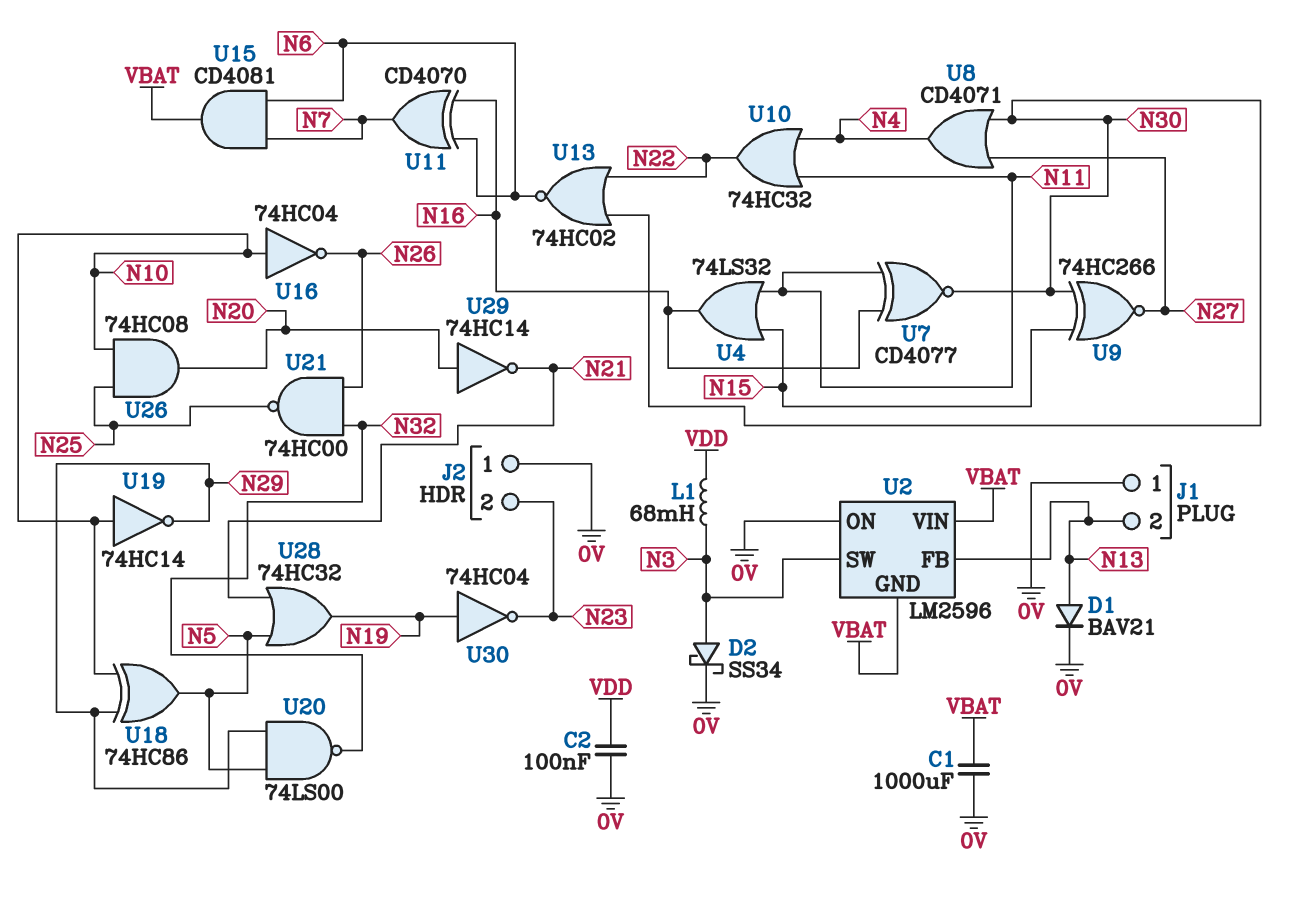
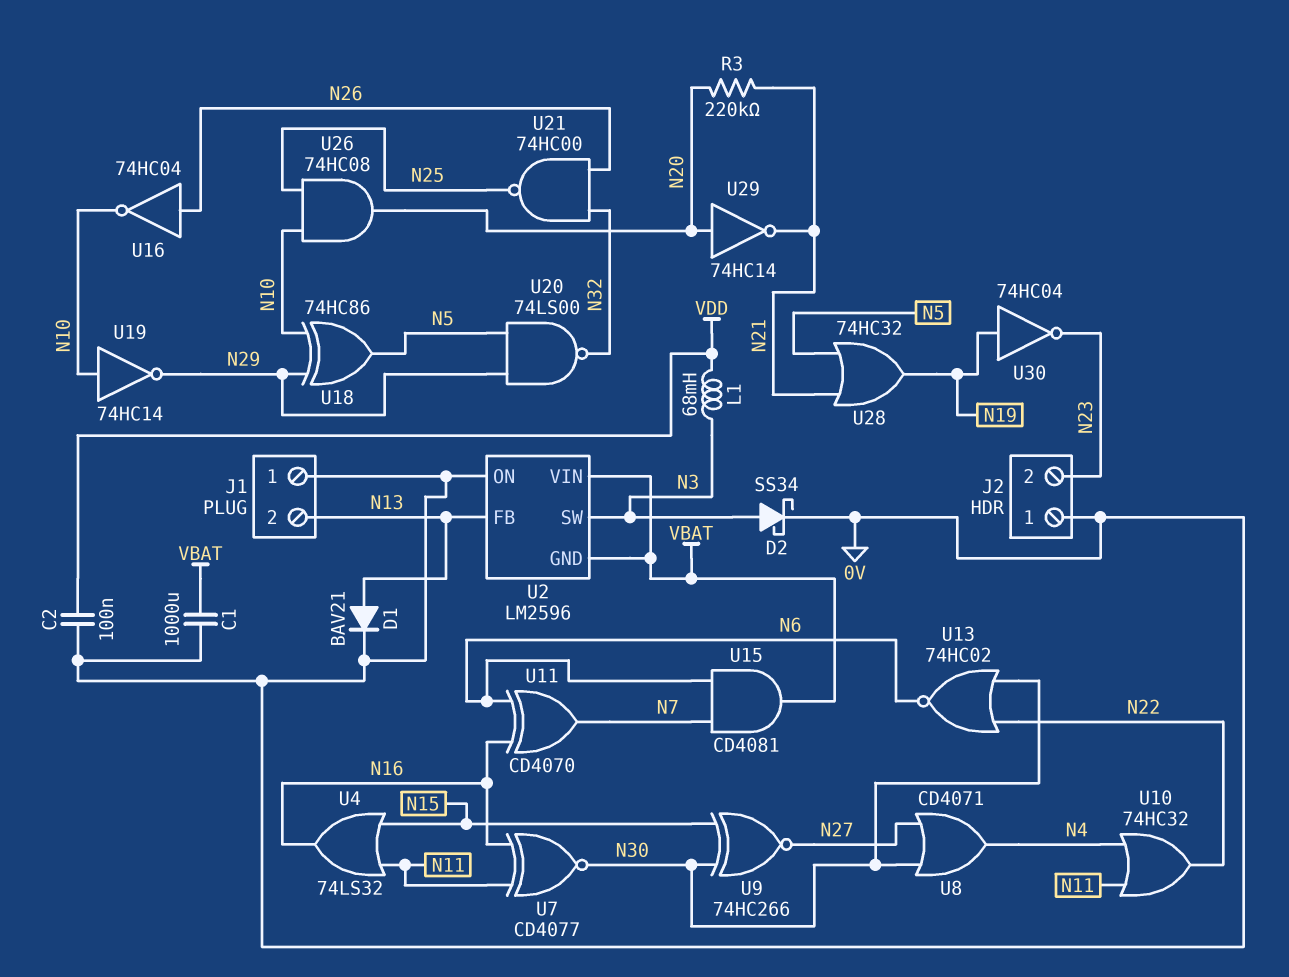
R3: none -> 220k (N20, N21)
U16: NOT 74HC04 (in N10, out N26) -> NOT 74HC04 (in N26, out N10)

